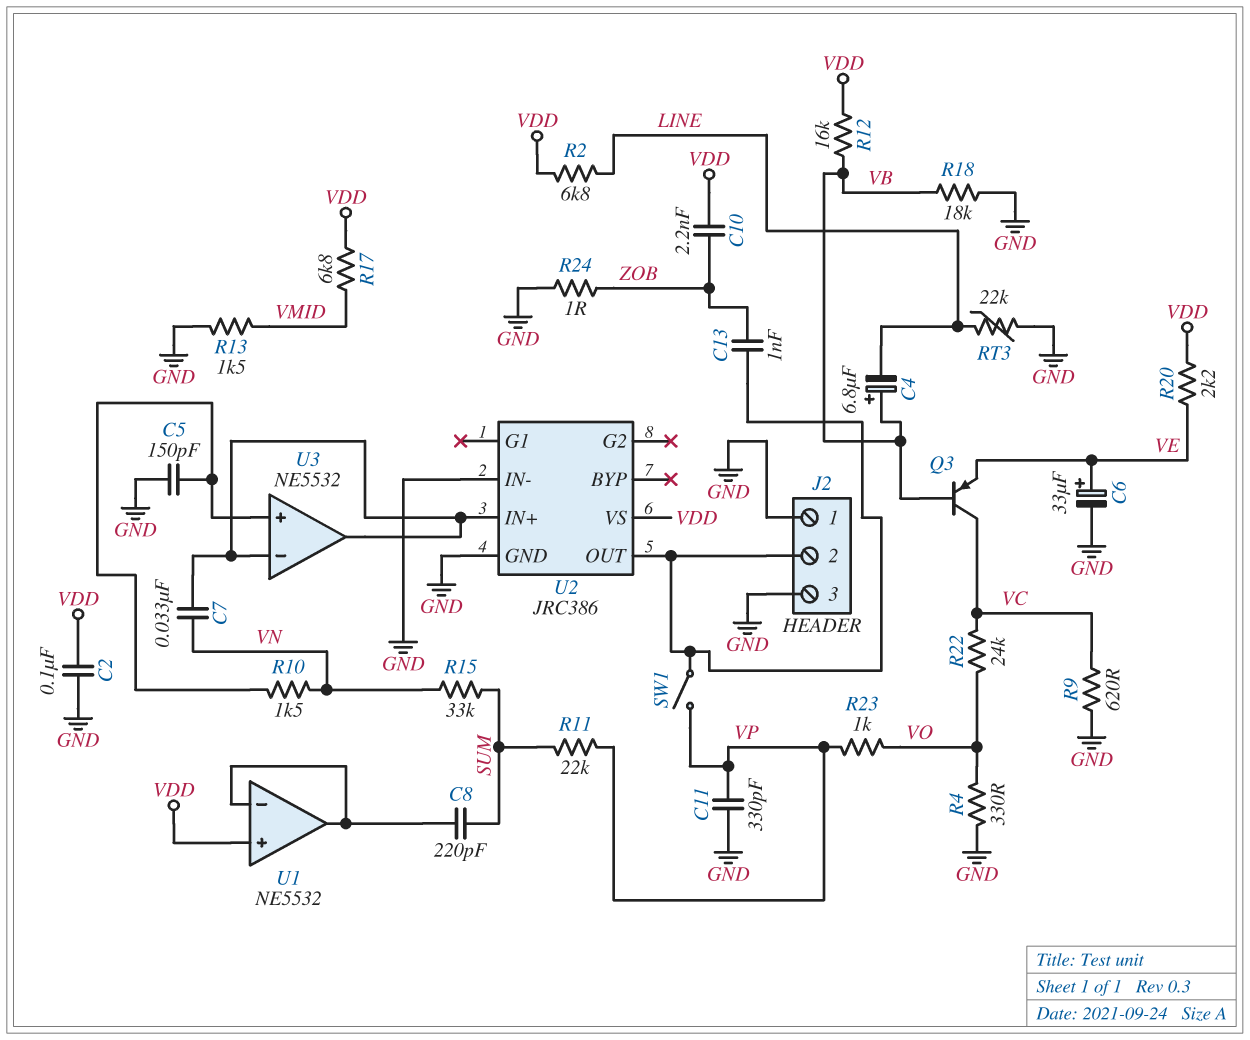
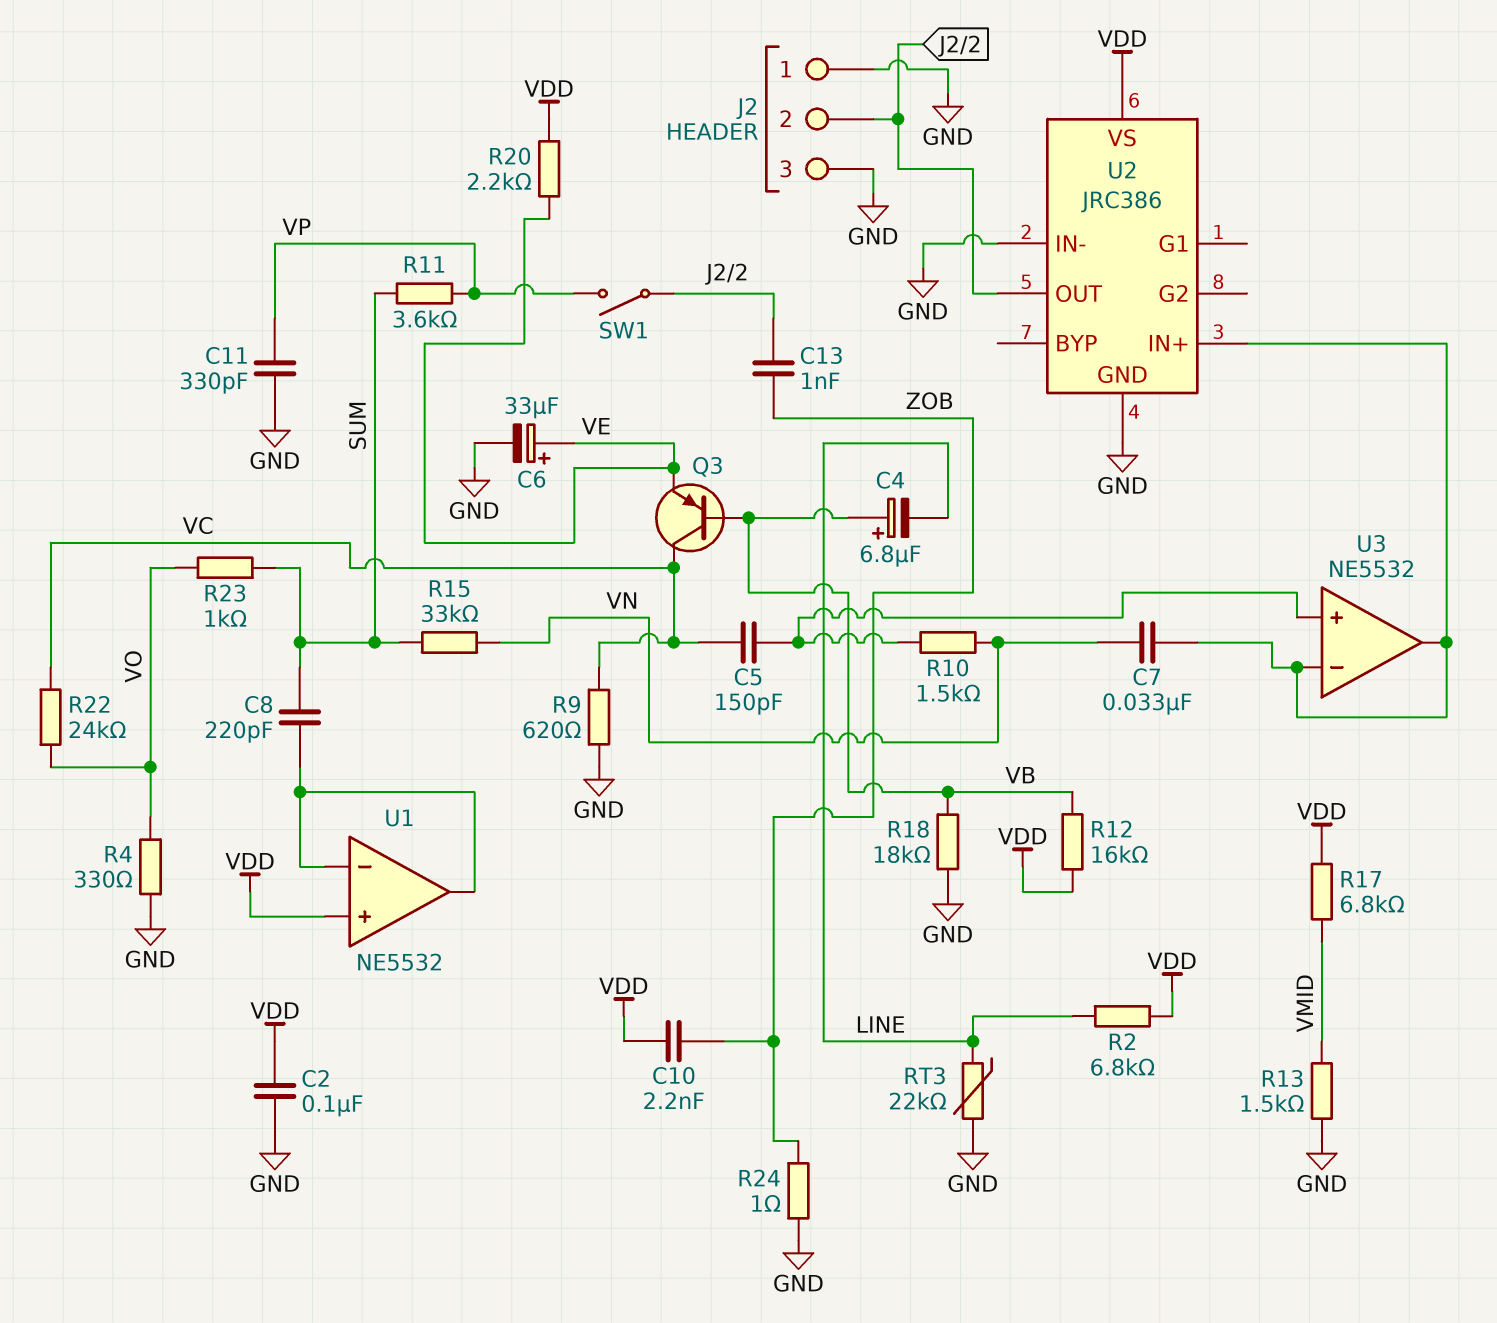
C5: 150pF (GND, U3/in+) -> 150pF (U3/in+, VC)
R11: 22k (SUM, VP) -> 3.6k (SUM, VP)
R23: 1k (VO, VP) -> 1k (SUM, VO)

